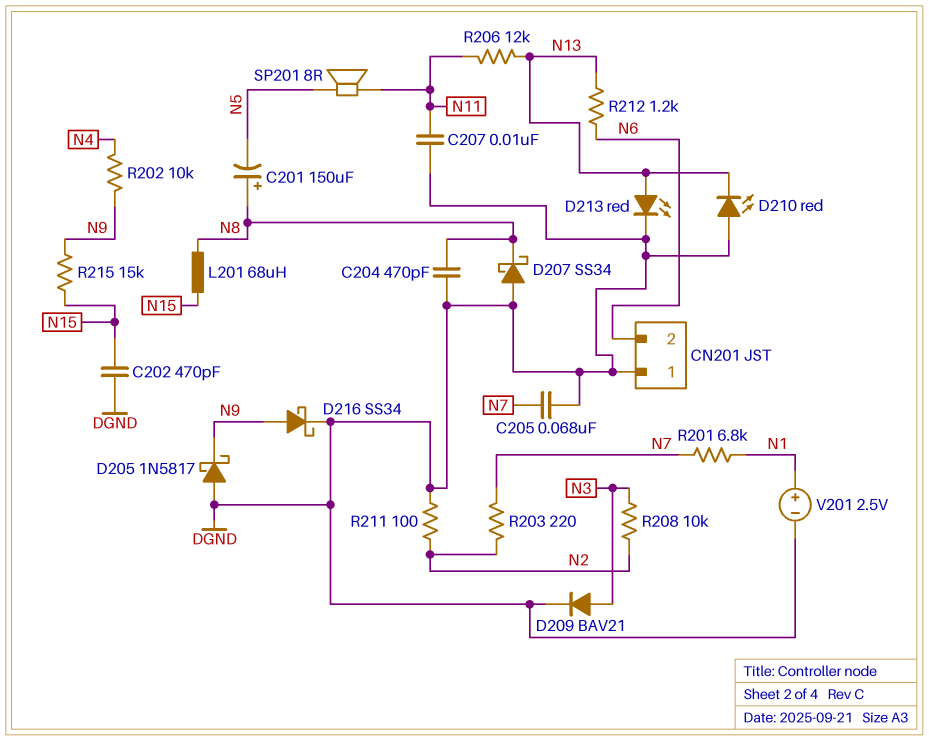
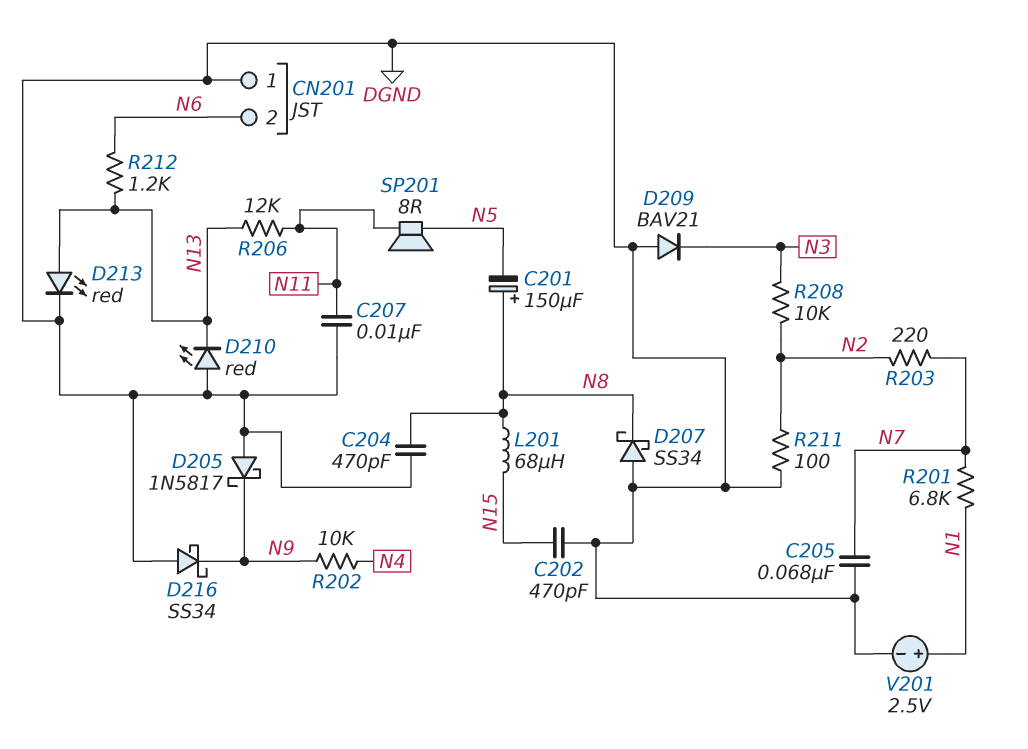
D209: diode BAV21 (A N3, K DGND) -> diode BAV21 (A DGND, K N3)
D216: schottky SS34 (A N9, K DGND) -> schottky SS34 (A DGND, K N9)
R215: 15k (N9, N15) -> none

